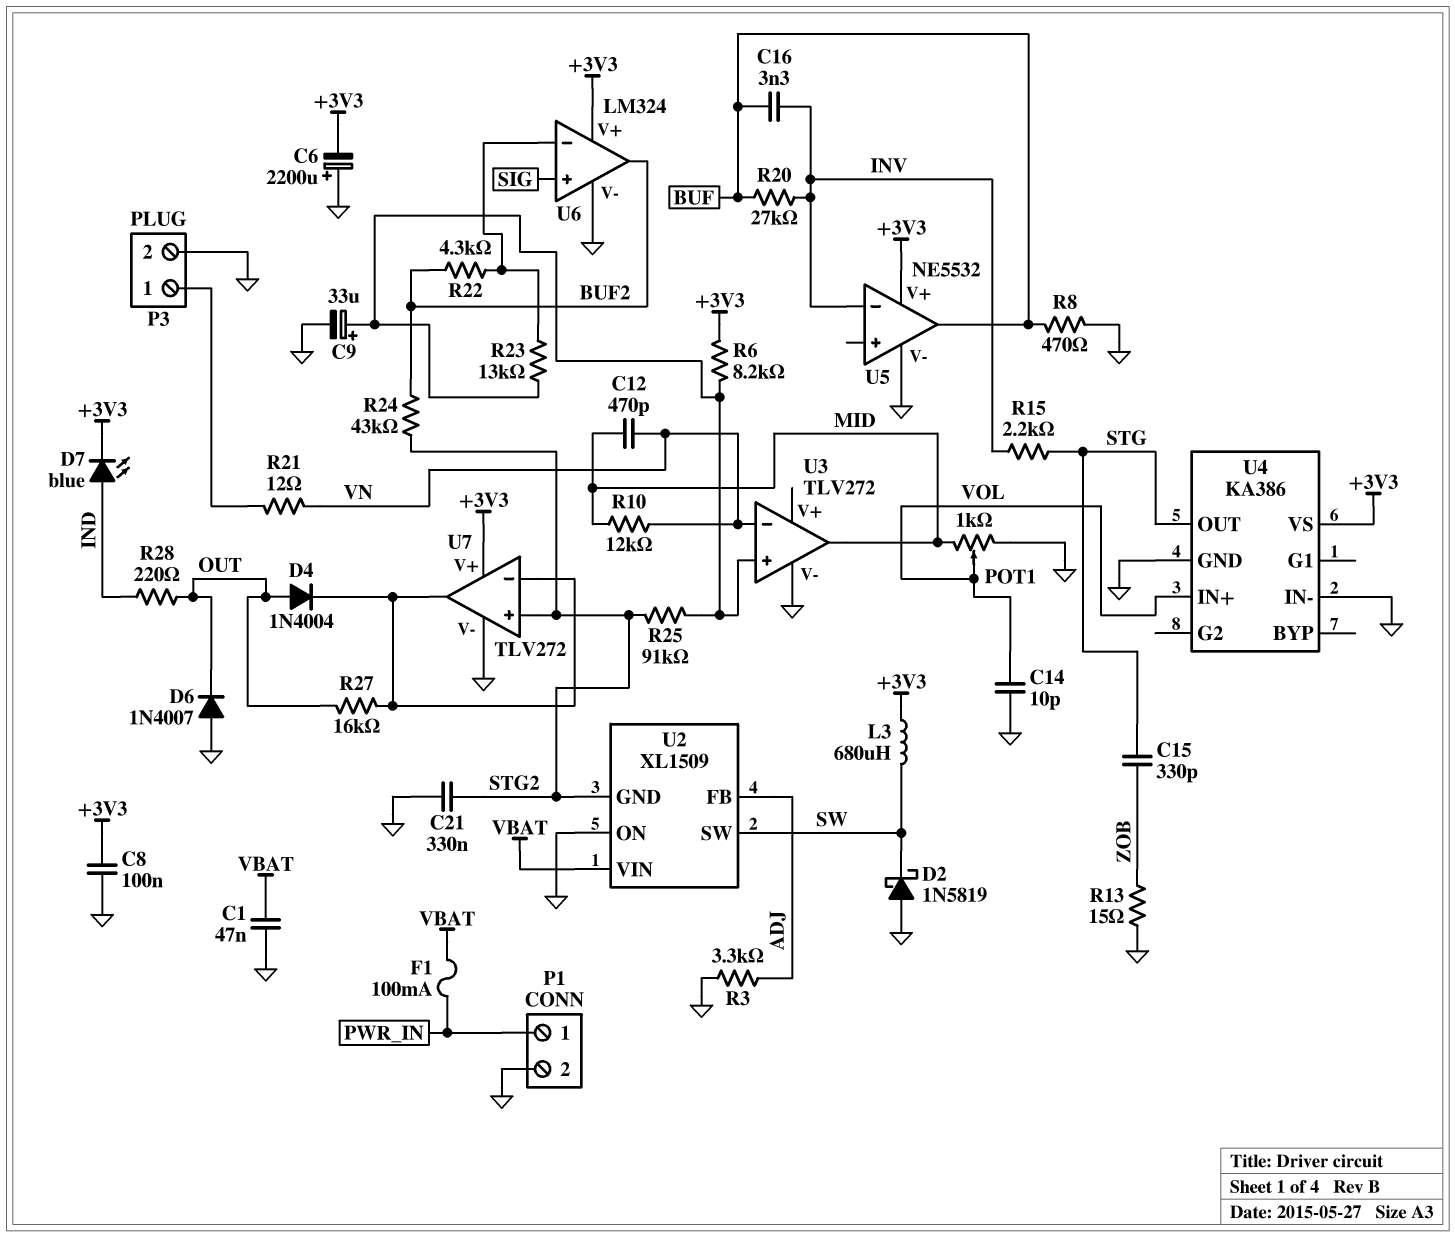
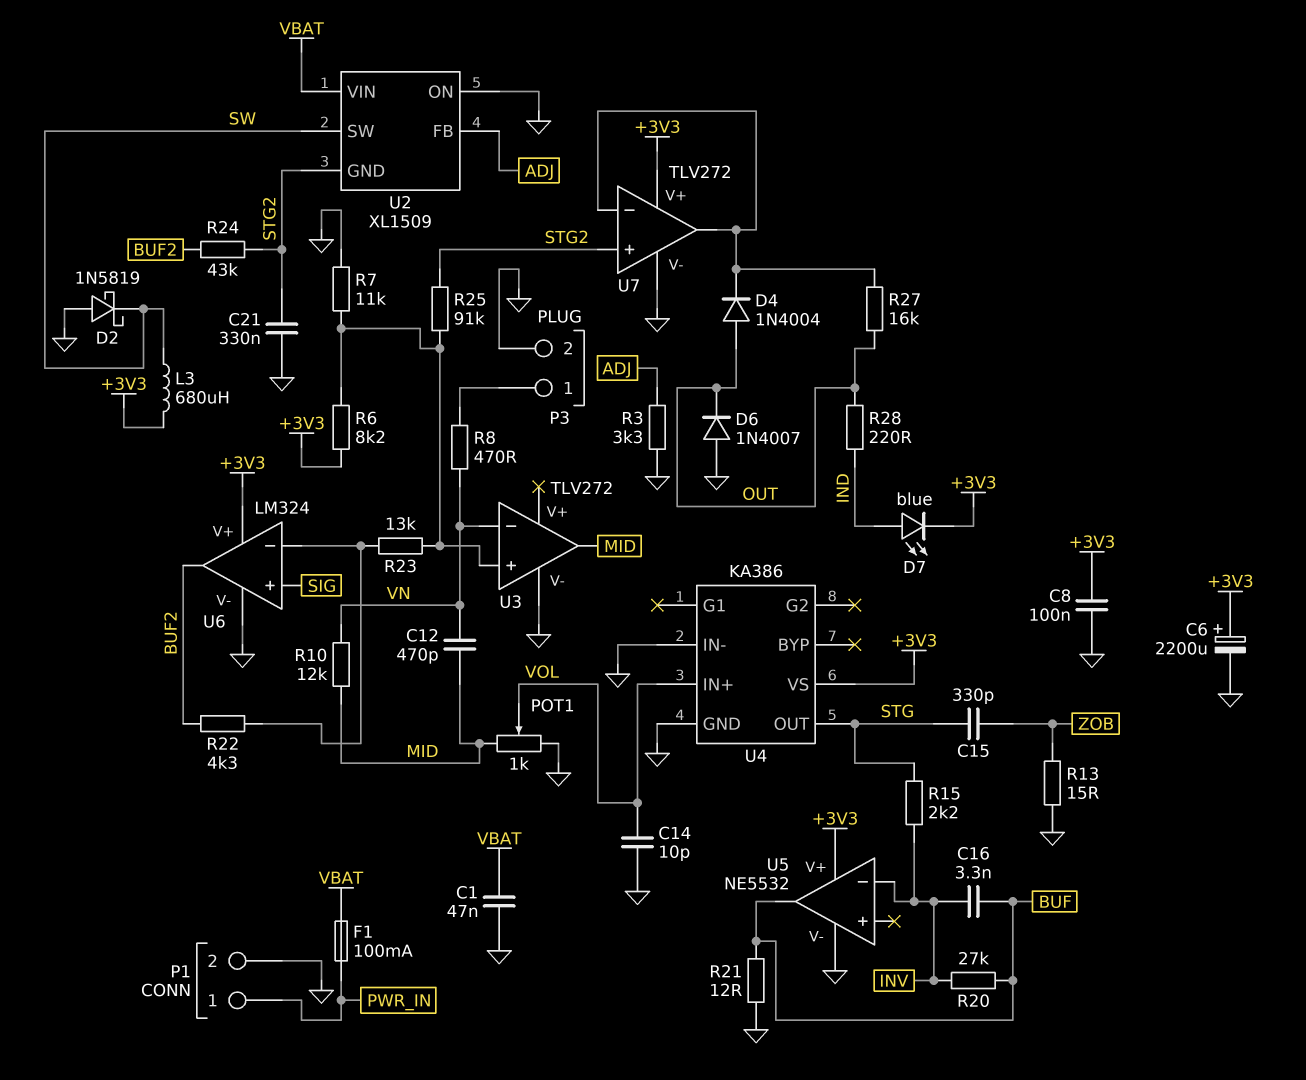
C6: 2200uF (plus GND, minus +3V3) -> 2200uF (plus +3V3, minus GND)
C9: 33uF (plus U3/in+, minus GND) -> none
R7: none -> 11k (GND, U3/in+)
R8: 470 (BUF, GND) -> 470 (P3/1, VN)
R21: 12 (P3/1, VN) -> 12 (BUF, GND)

